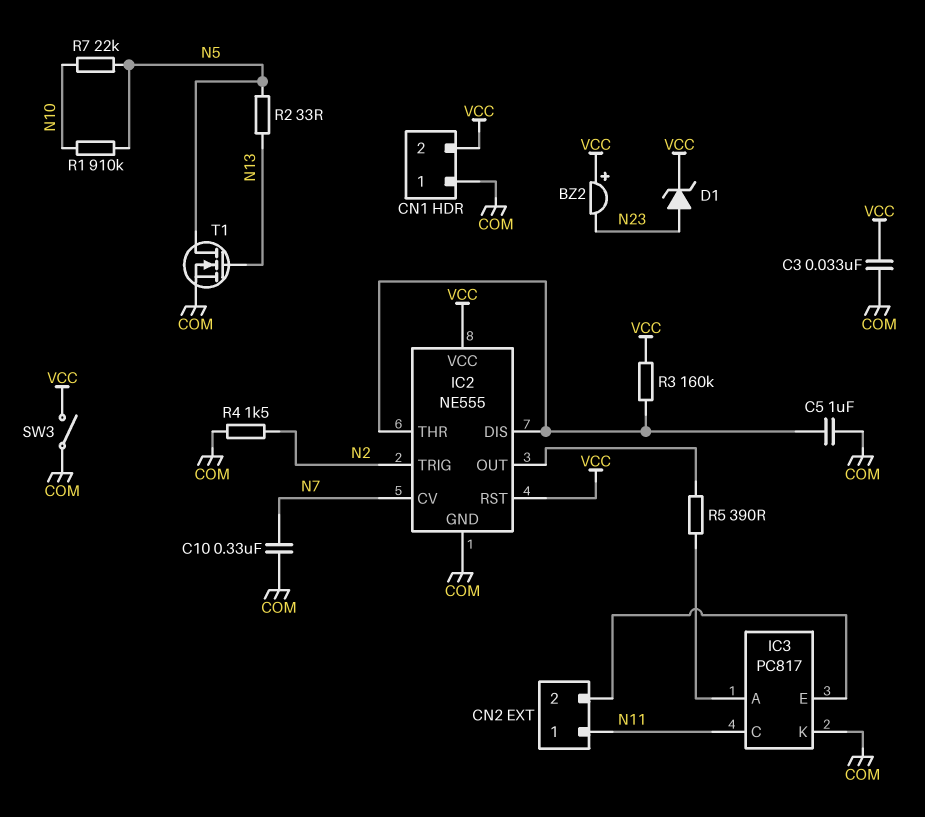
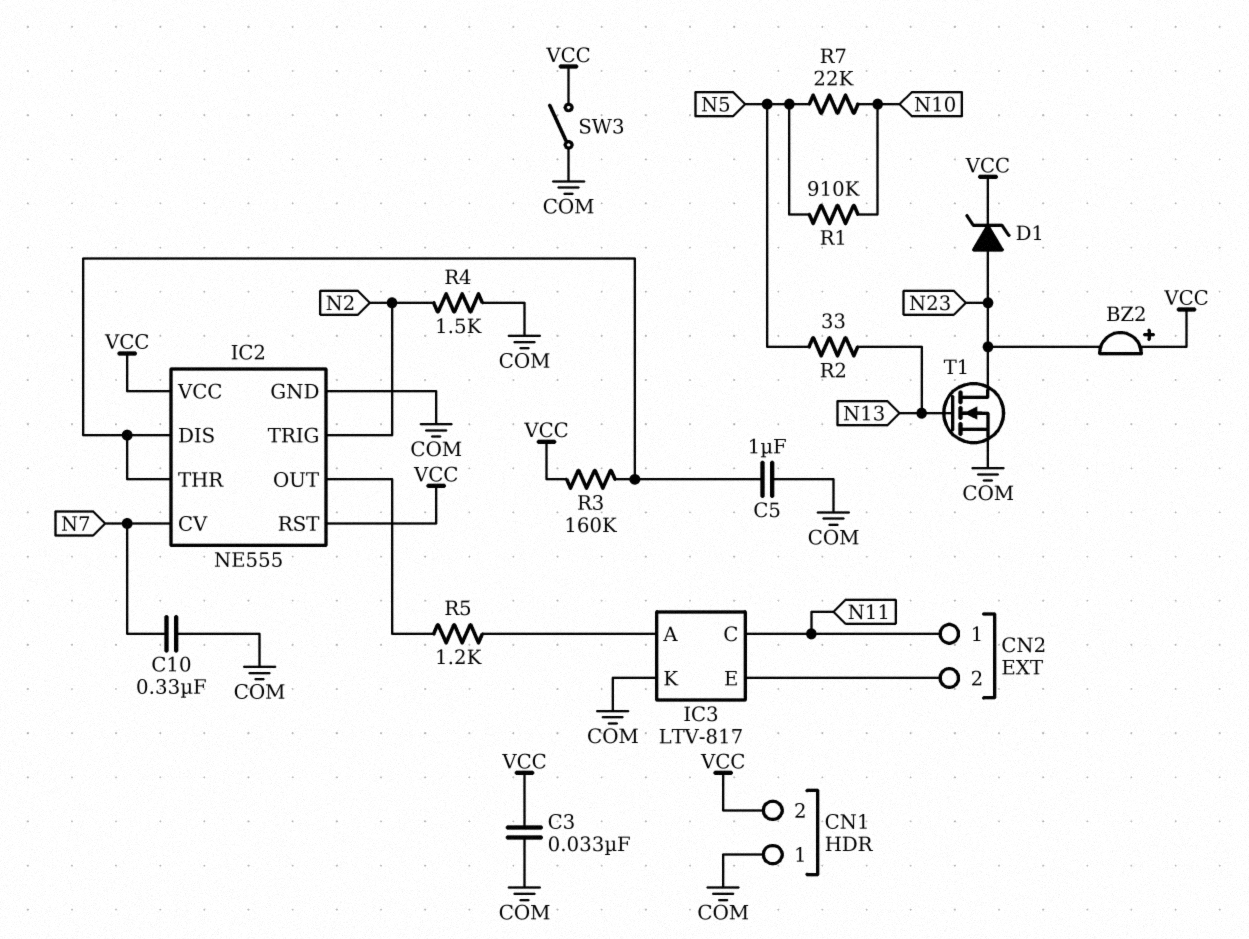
IC3: PC817 -> LTV-817
R5: 390 (IC2/OUT, IC3/A) -> 1.2k (IC2/OUT, IC3/A)
T1: NMOS (G N13, D N5, S COM) -> NMOS (G N13, D N23, S COM)

